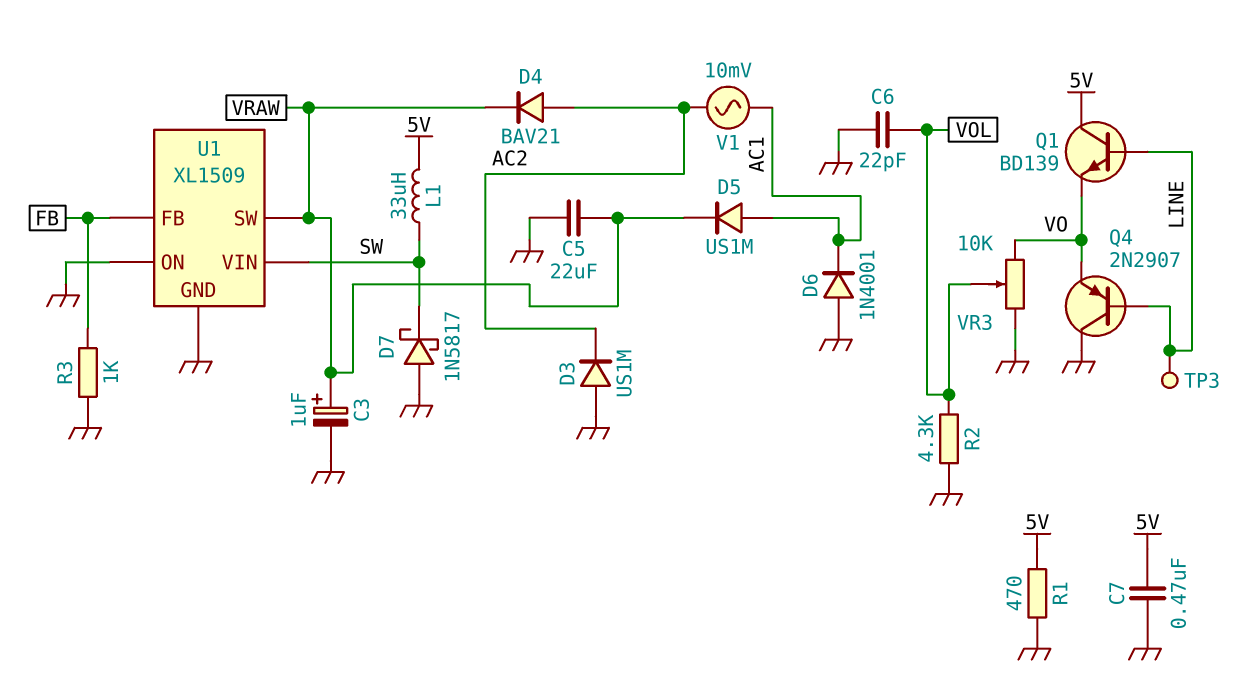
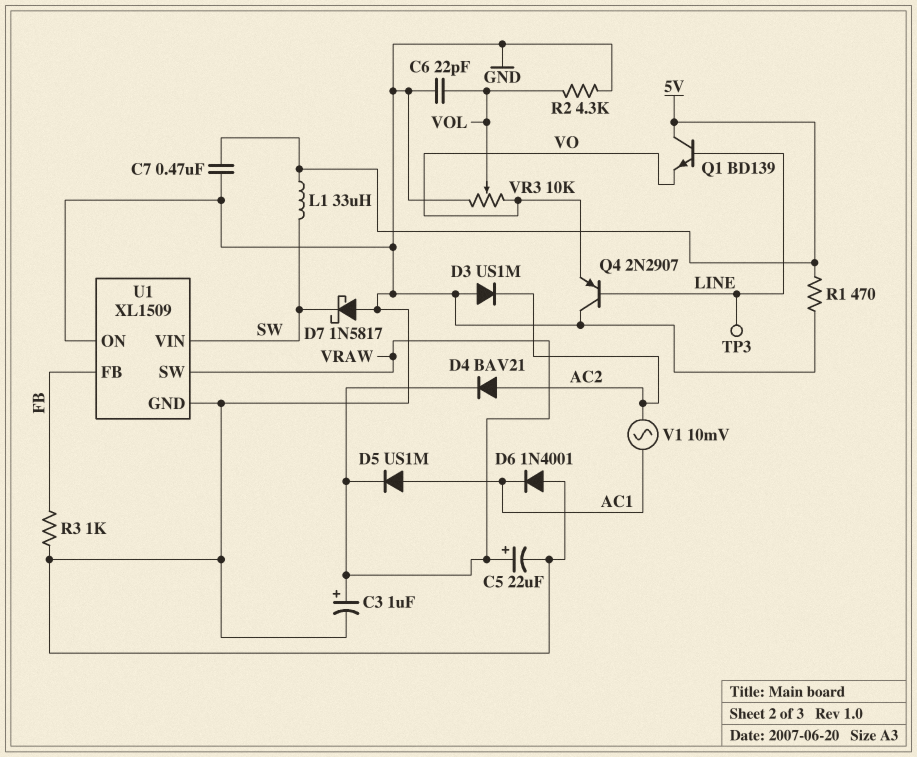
C5: 22uF (GND, VRAW) -> 22uF (plus VRAW, minus GND)

